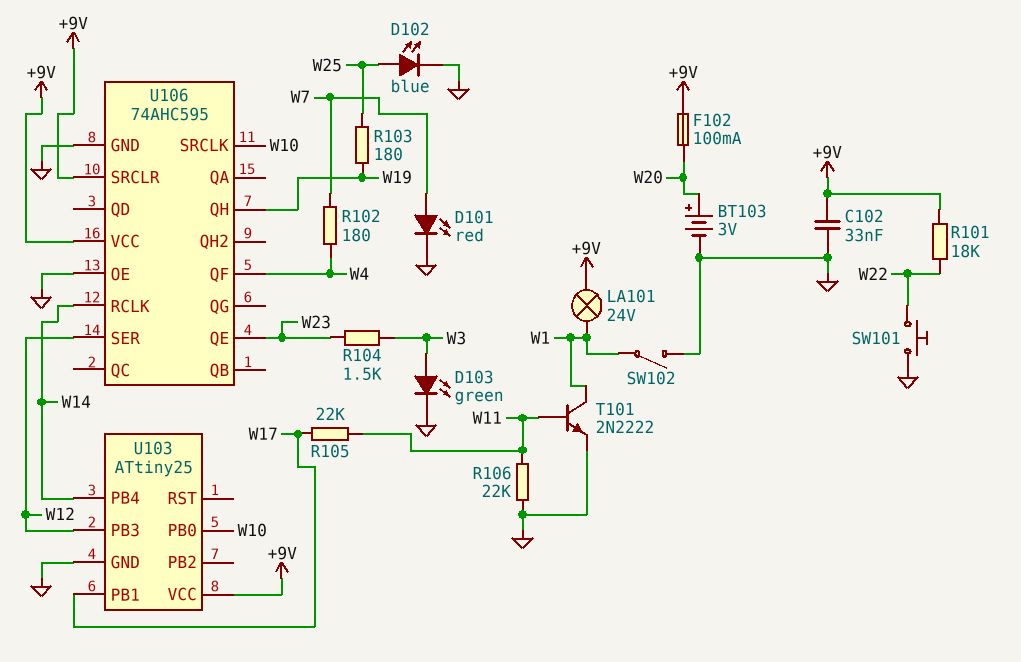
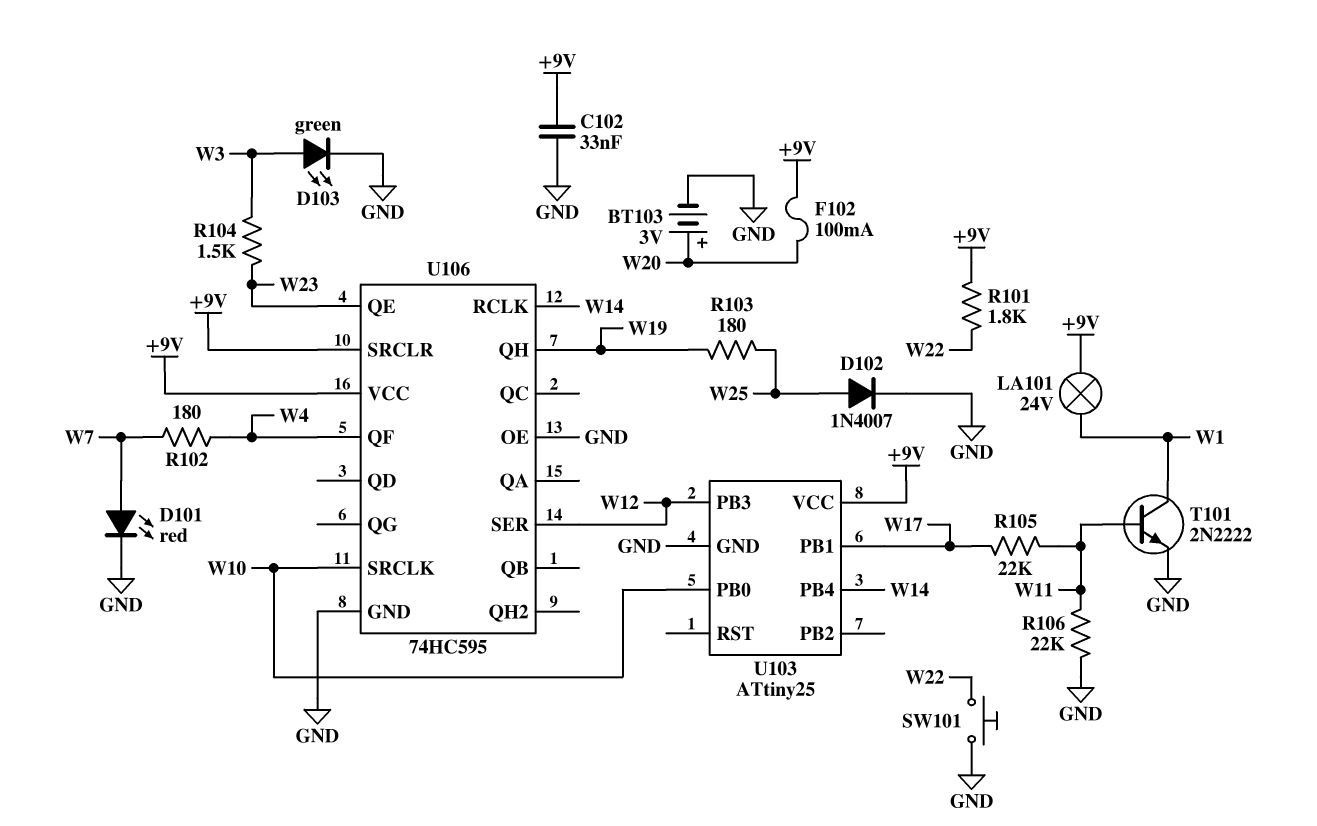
D102: LED blue (A W25, K GND) -> diode 1N4007 (A W25, K GND)
R101: 18k (+9V, W22) -> 1.8k (+9V, W22)
SW102: switch (GND, W1) -> none
U106: 74AHC595 -> 74HC595

